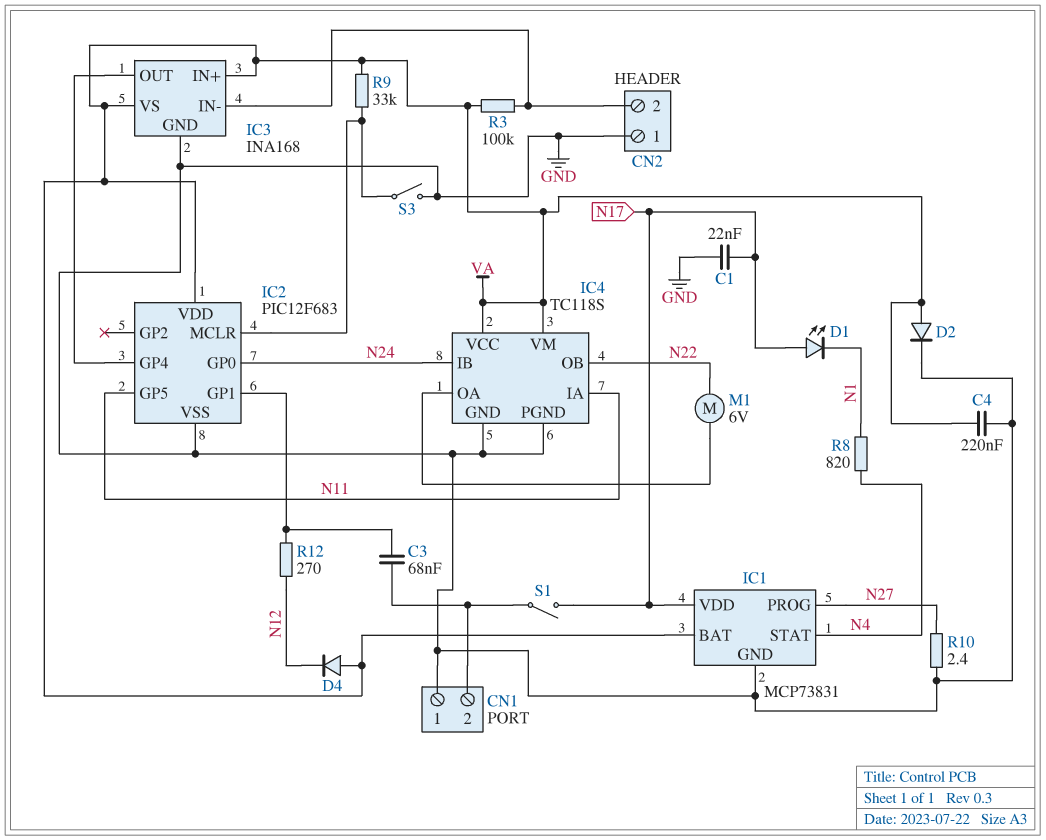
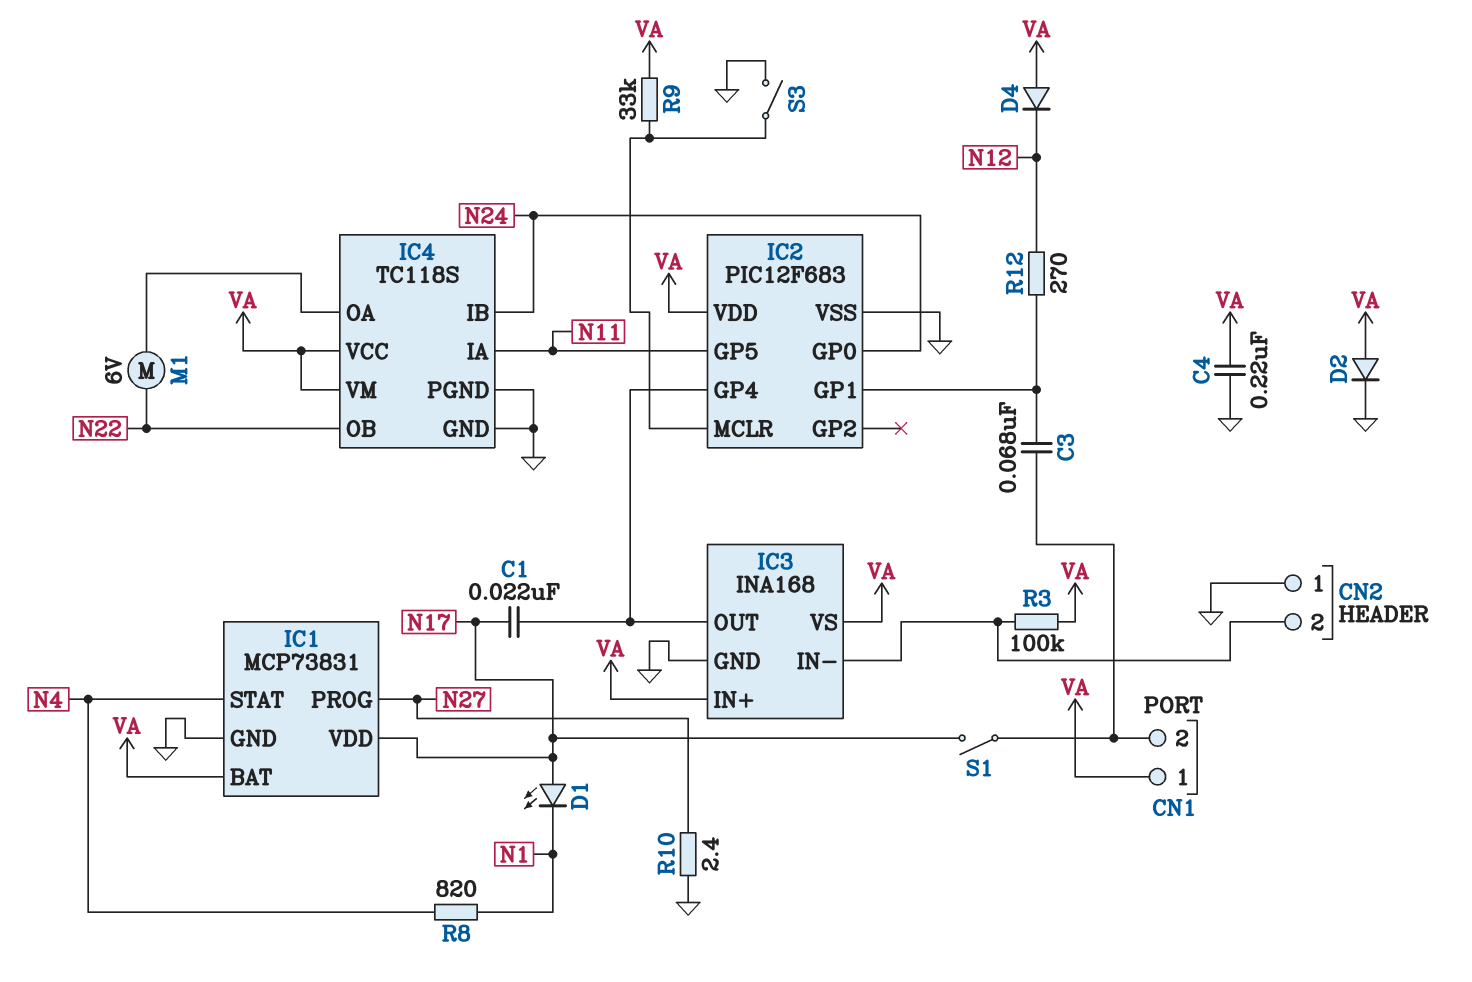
C1: 22nF (GND, N17) -> 22nF (IC2/GP4, N17)
CN1 pin 1: GND -> VA

